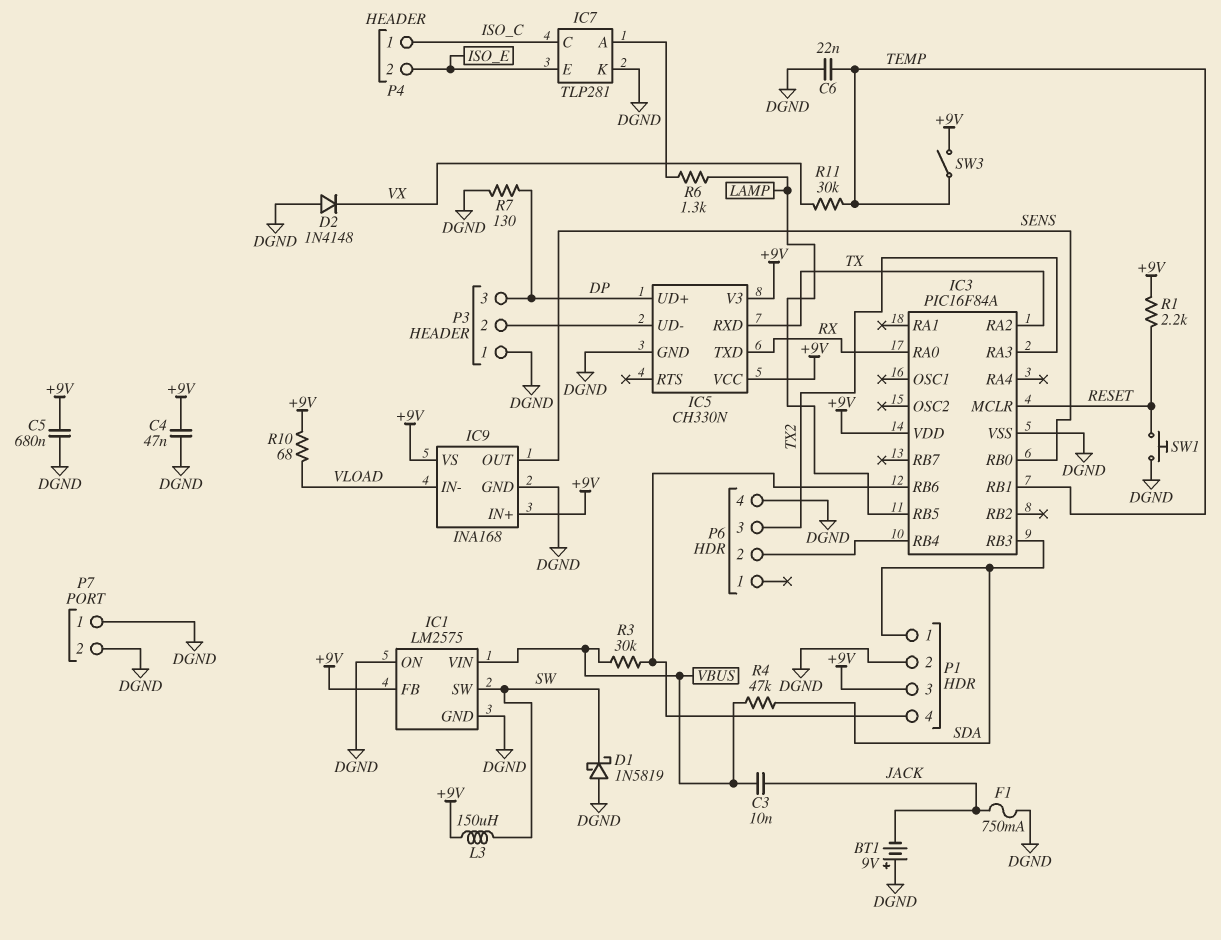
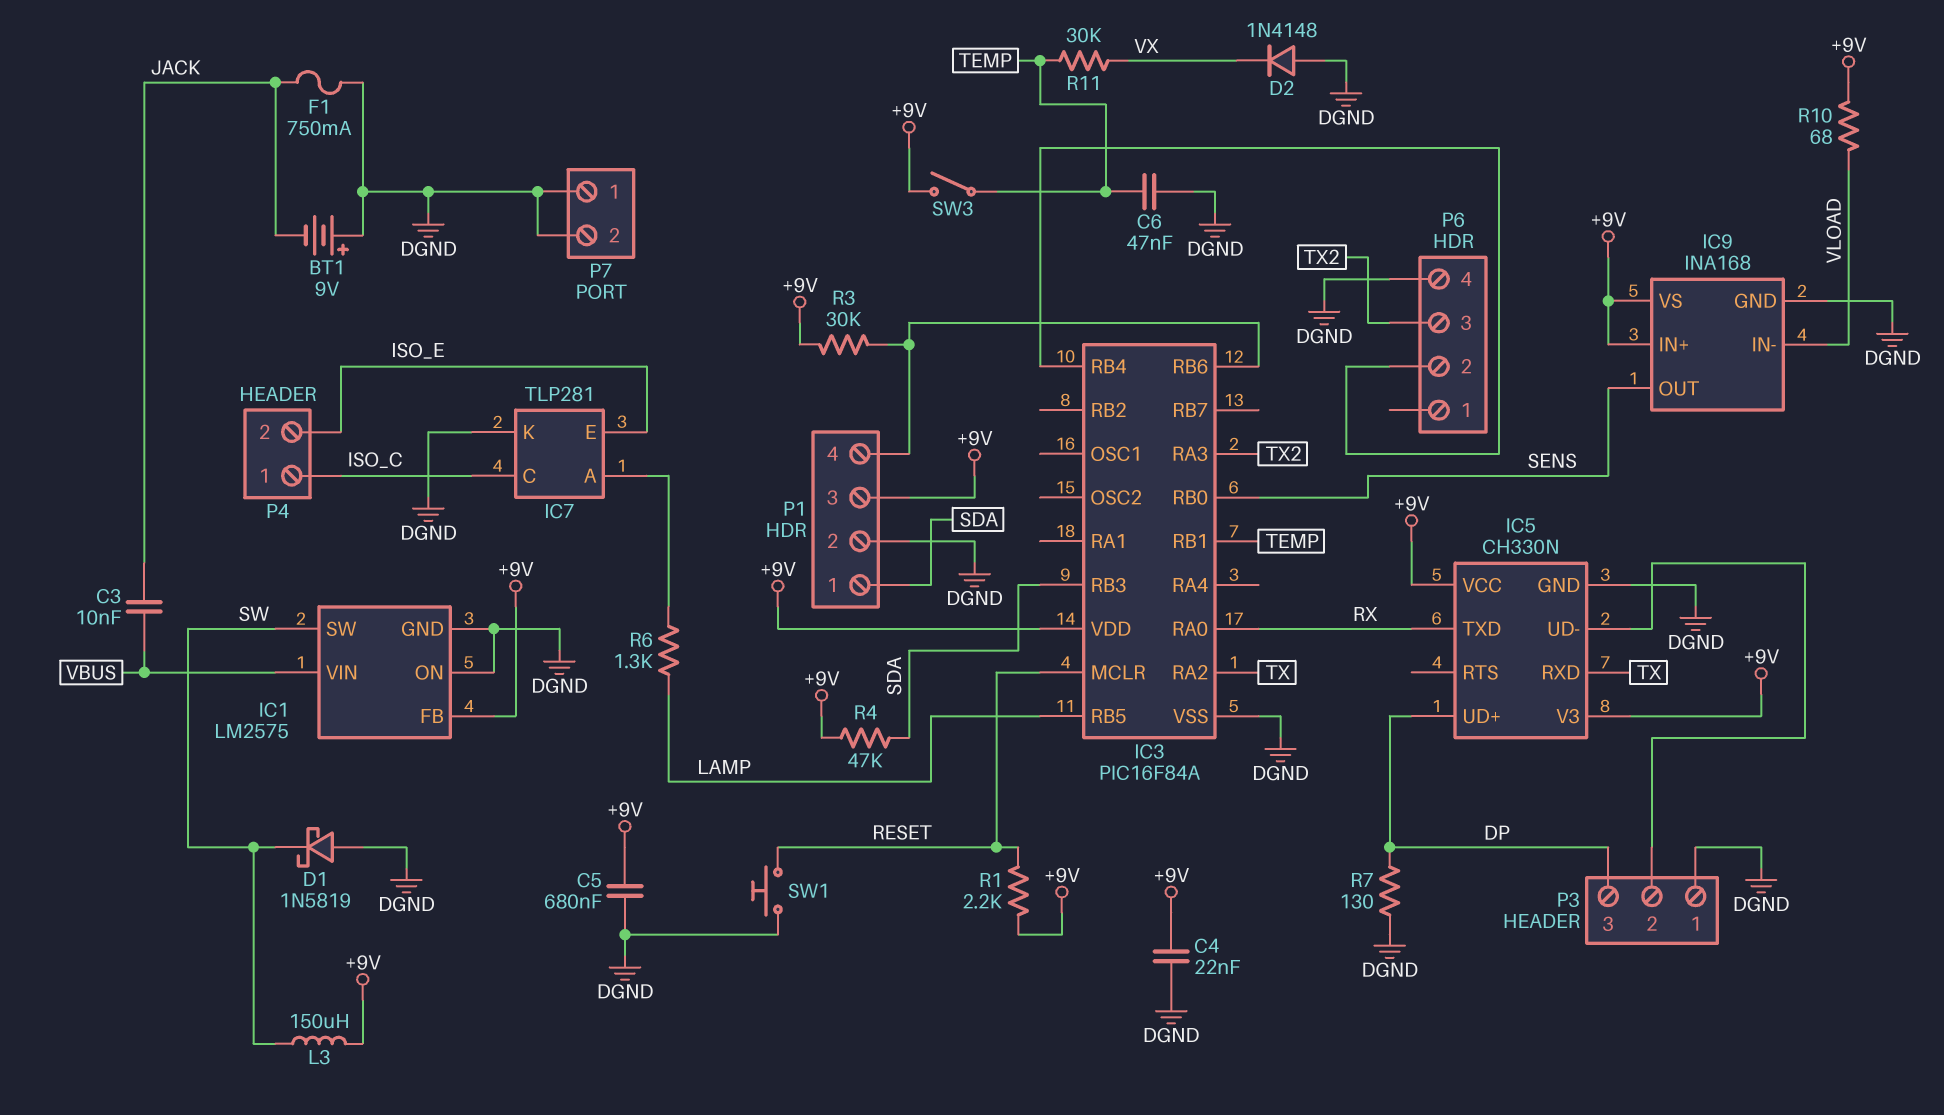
C4: 47nF (+9V, DGND) -> 22nF (+9V, DGND)
C6: 22nF (DGND, TEMP) -> 47nF (DGND, TEMP)
R3: 30k (IC3/RB6, VBUS) -> 30k (+9V, IC3/RB6)
R4: 47k (SDA, VBUS) -> 47k (+9V, SDA)

